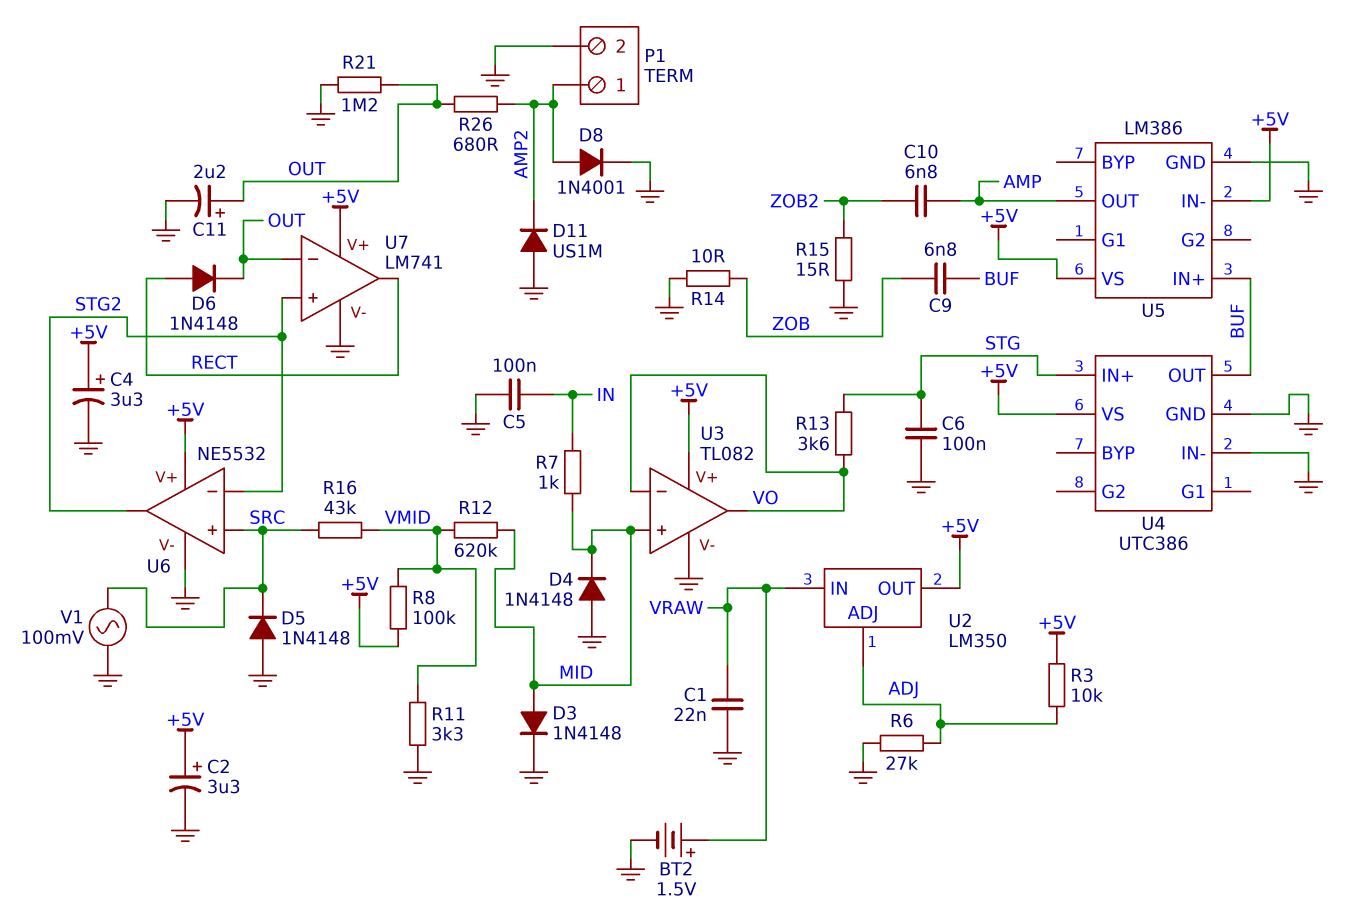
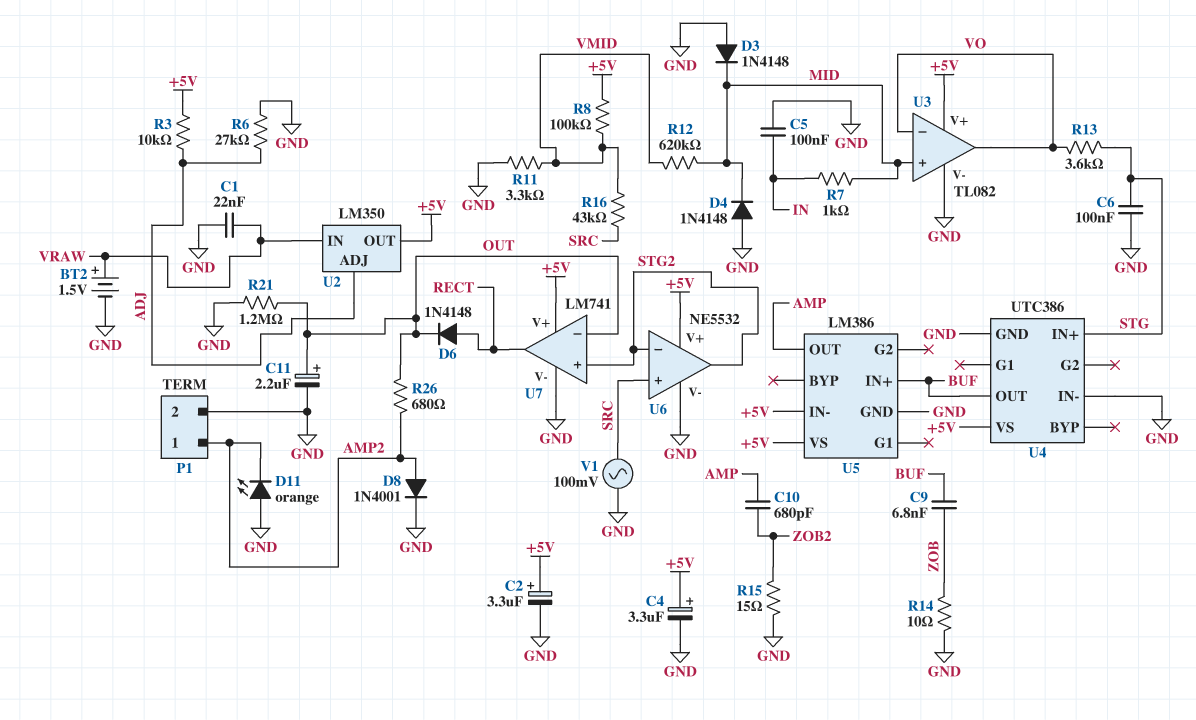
C10: 6.8nF (AMP, ZOB2) -> 680pF (AMP, ZOB2)
D3: diode 1N4148 (A MID, K GND) -> diode 1N4148 (A GND, K MID)
D5: diode 1N4148 (A GND, K SRC) -> none
D11: diode US1M (A GND, K AMP2) -> LED orange (A GND, K AMP2)

